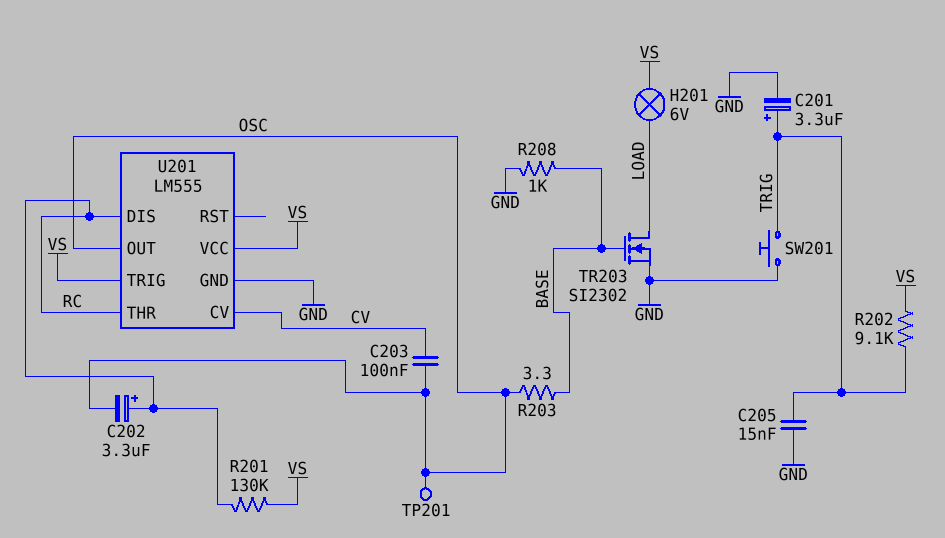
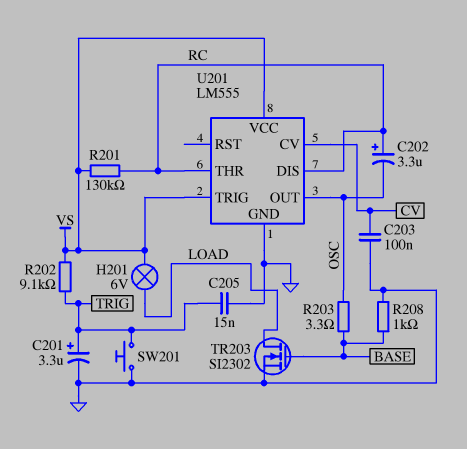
C203: 100nF (CV, OSC) -> 100nF (CV, GND)
TP201: test point (OSC) -> none

